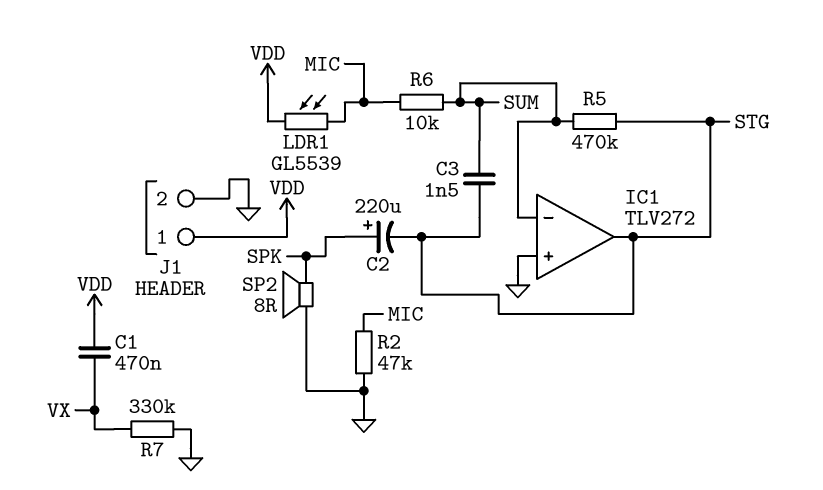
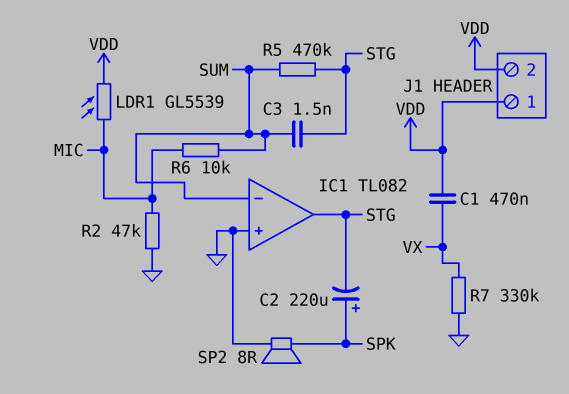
IC1: TLV272 -> TL082
J1 pin 2: GND -> VDD

